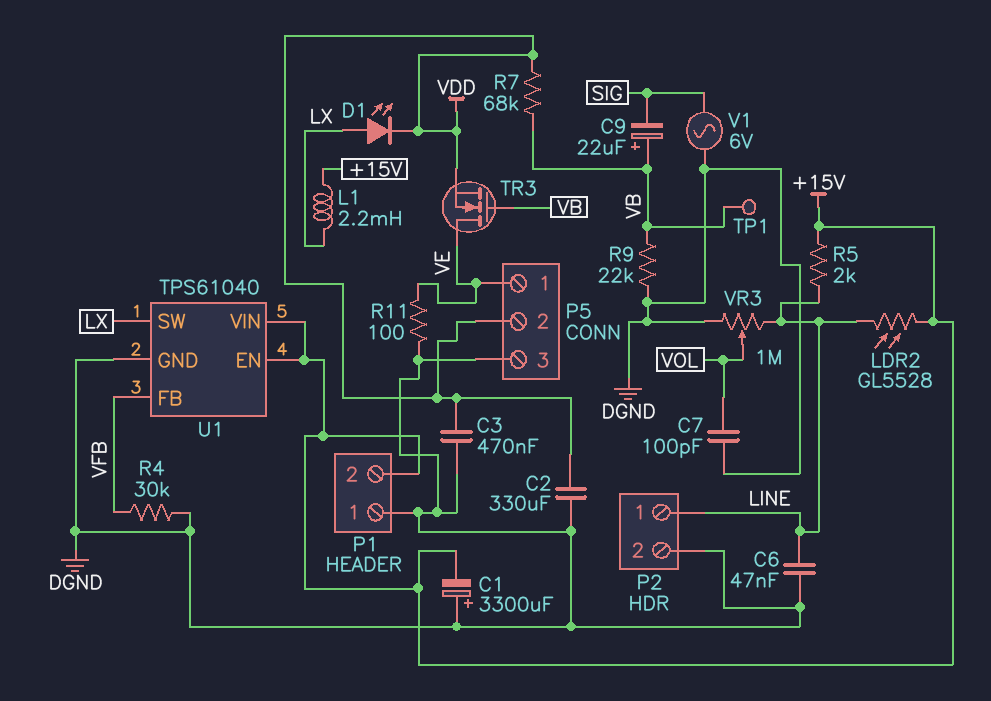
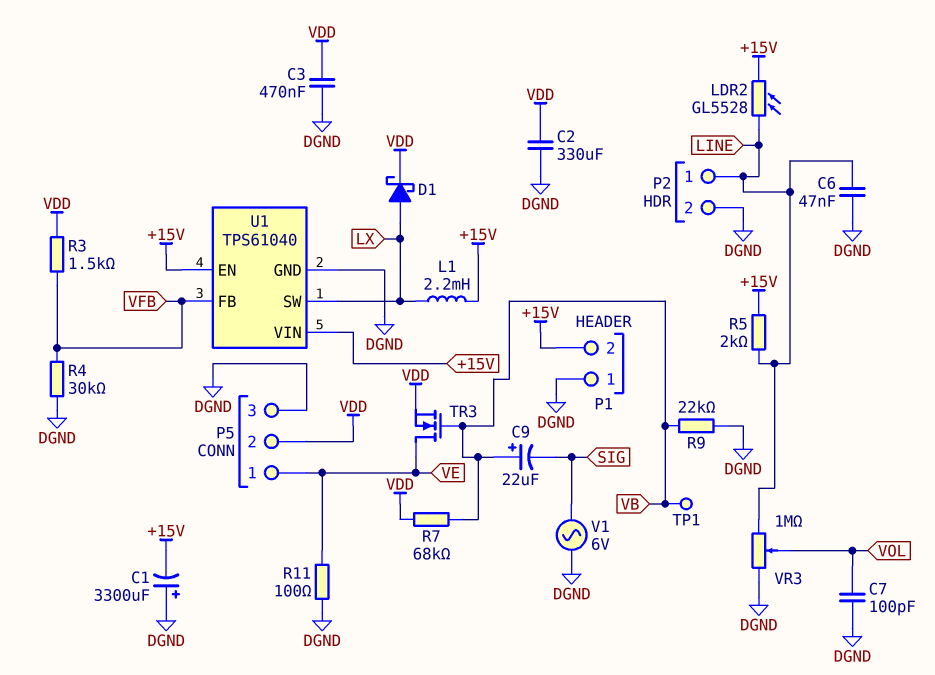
D1: LED (A LX, K VDD) -> schottky (A LX, K VDD)
R3: none -> 1.5k (VDD, VFB)

